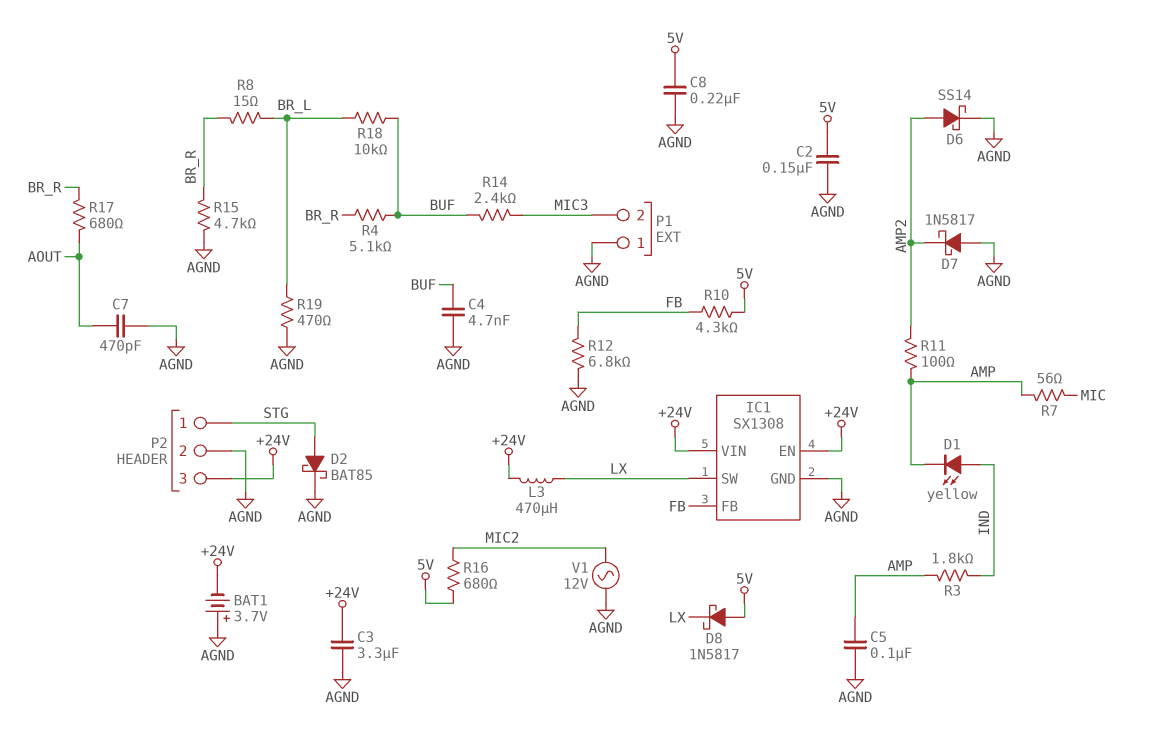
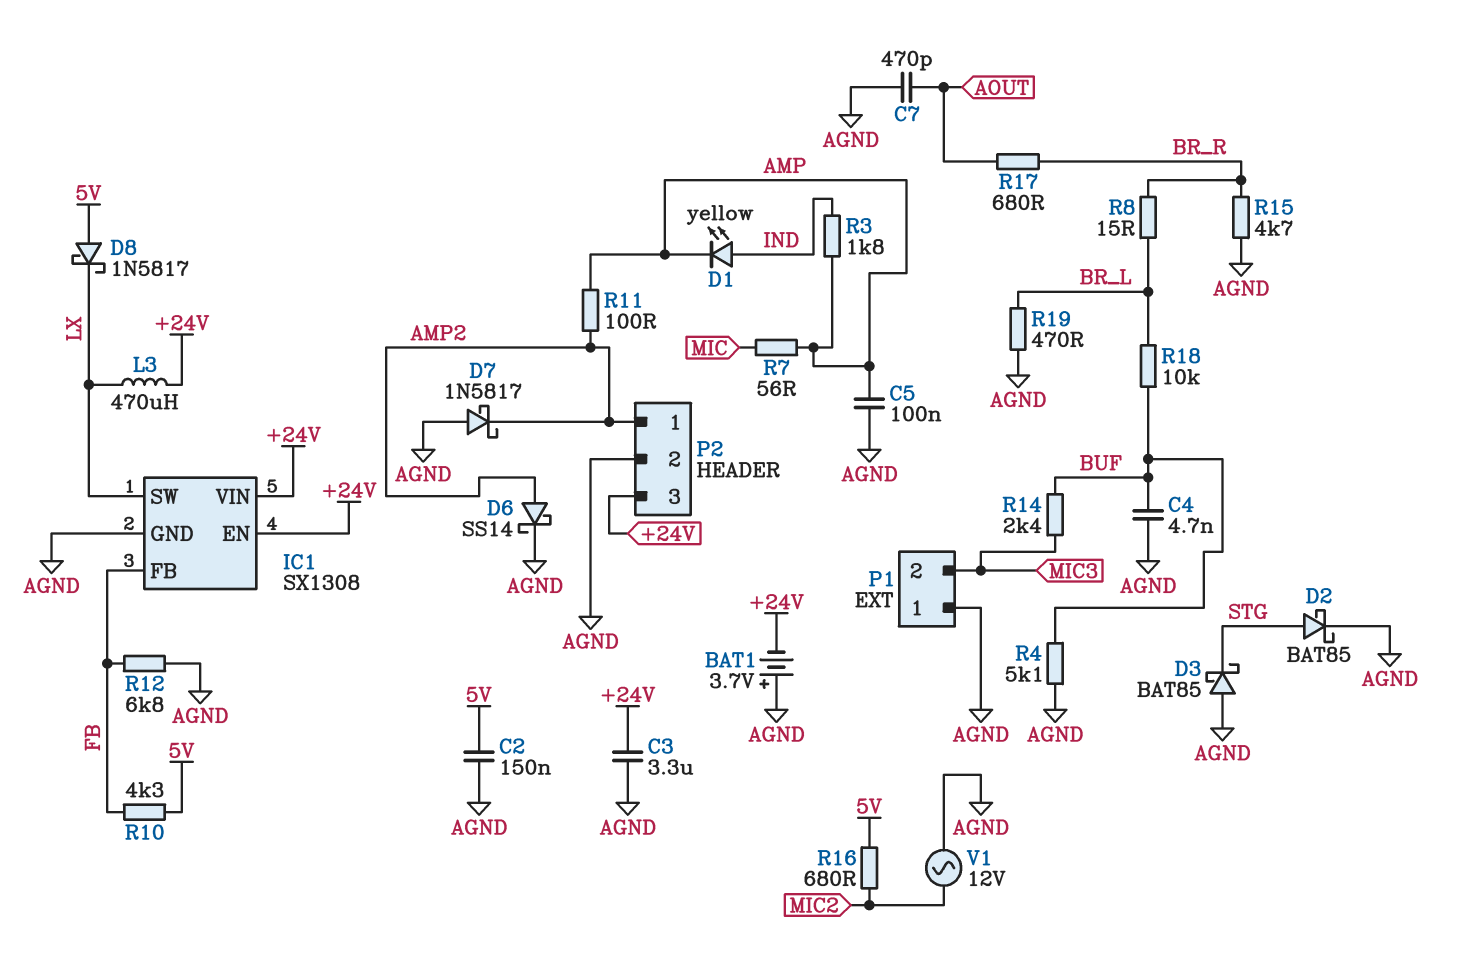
C8: 220nF (5V, AGND) -> none
D3: none -> schottky BAT85 (A AGND, K STG)
P2 pin 1: STG -> AMP2
R4: 5.1k (BR_R, BUF) -> 5.1k (AGND, BUF)

